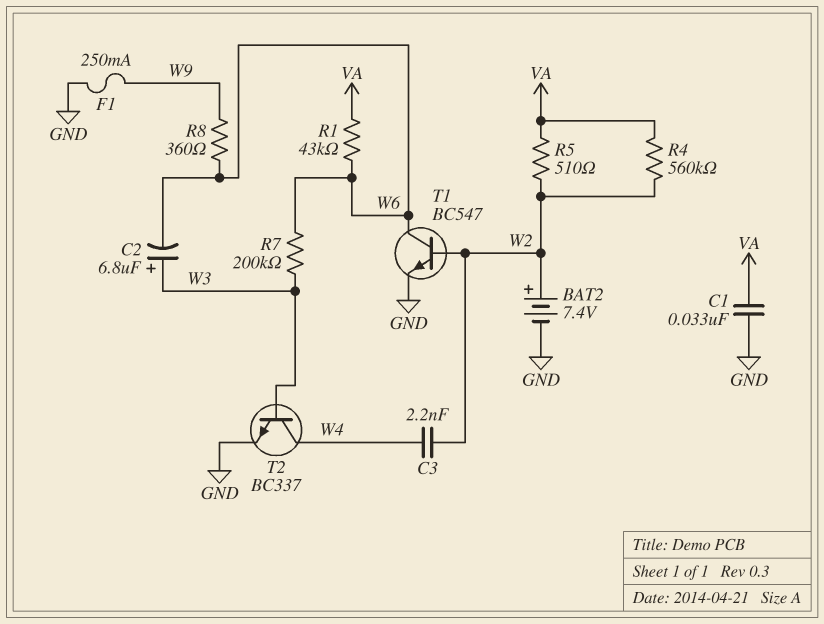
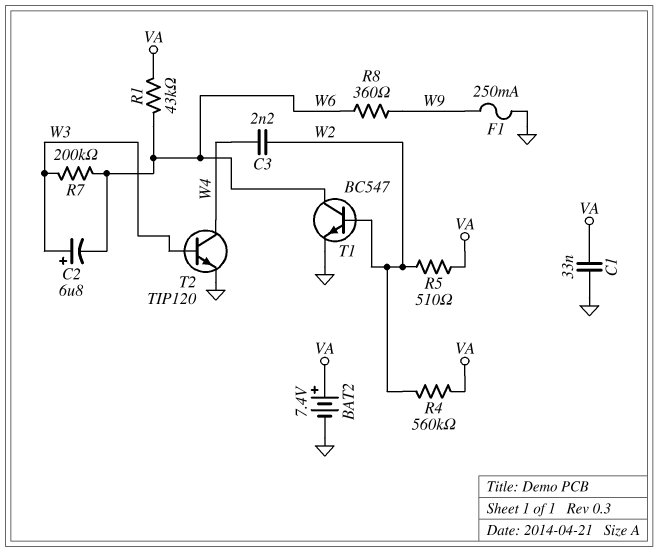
BAT2: 7.4V (plus W2, minus GND) -> 7.4V (plus VA, minus GND)
T2: NPN BC337 (B W3, C W4, E GND) -> NPN TIP120 (B W3, C W4, E GND)

